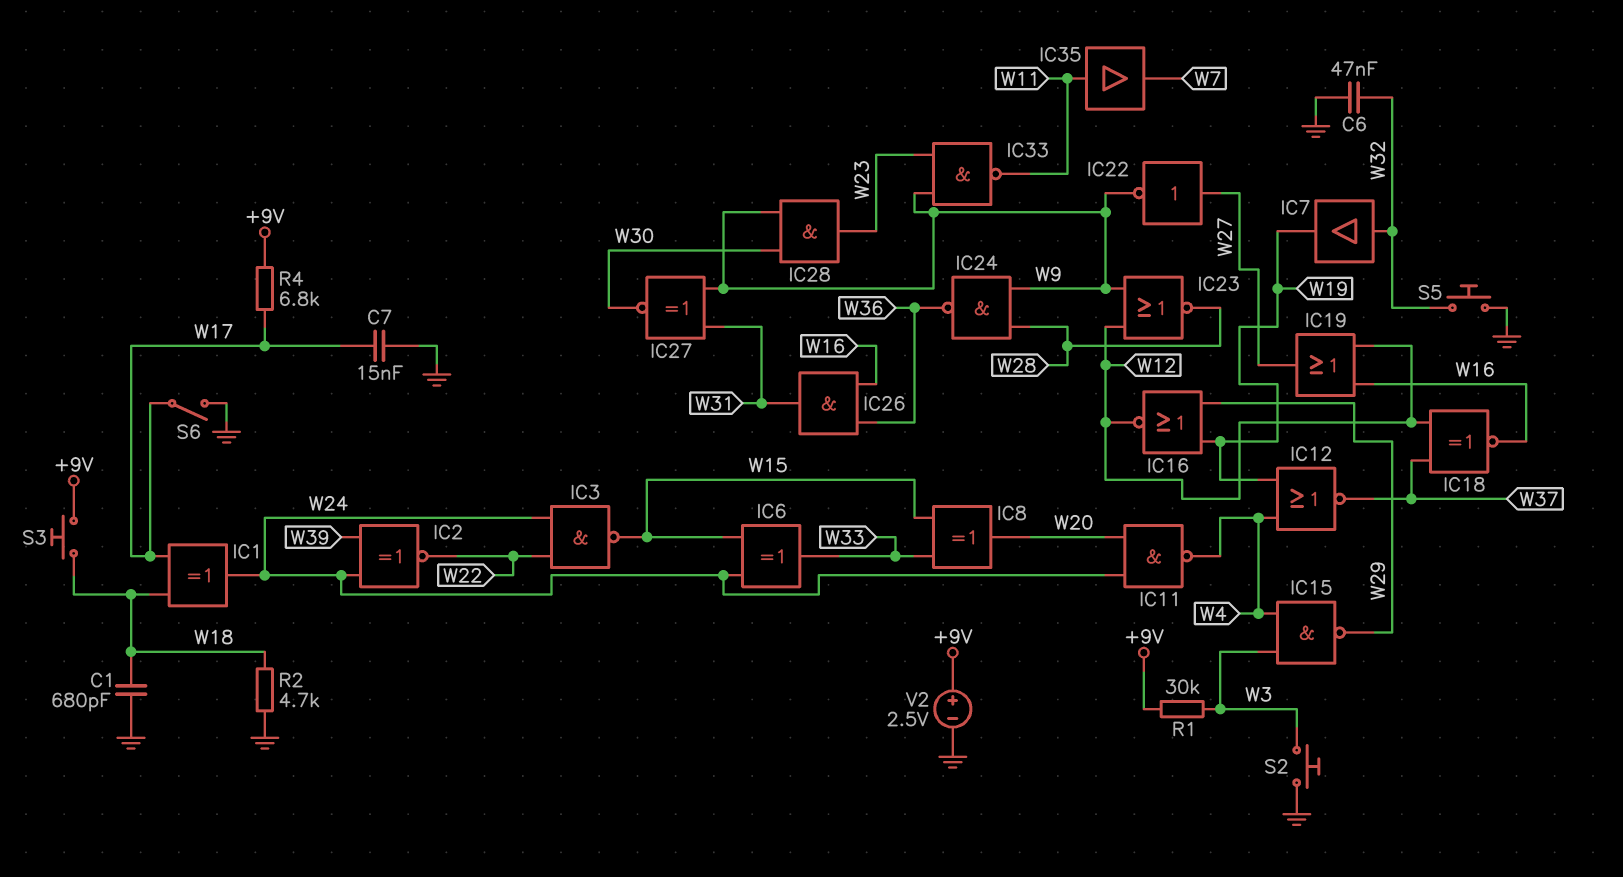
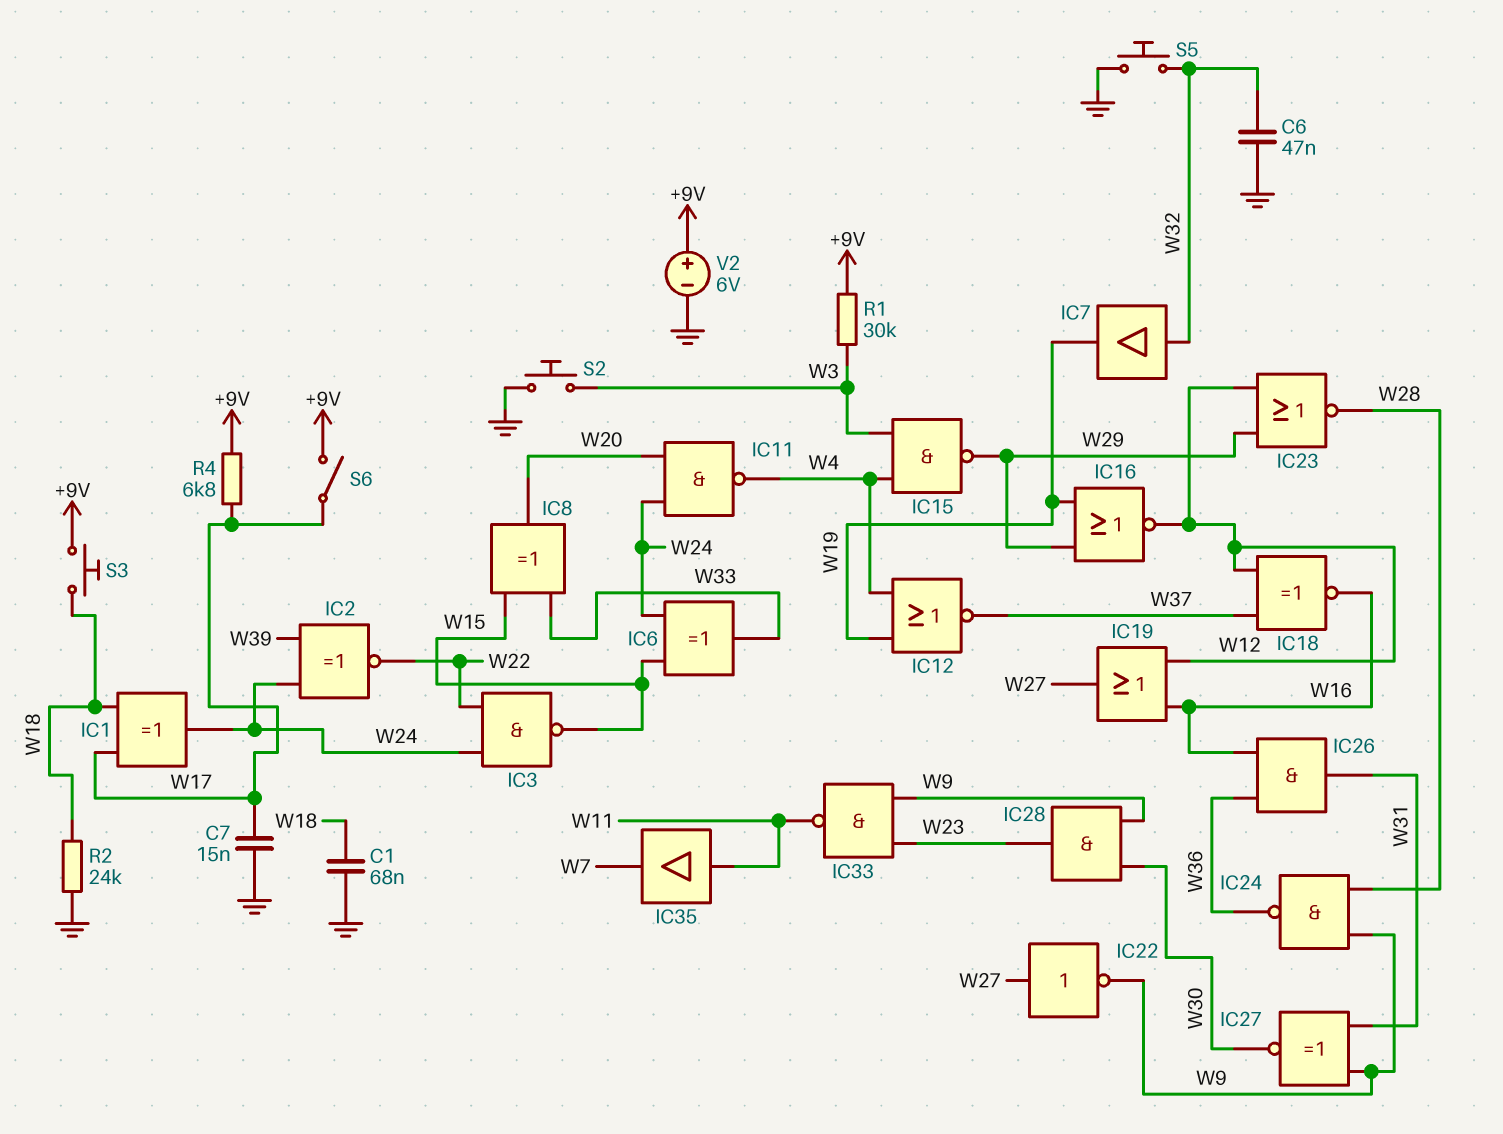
C1: 680pF (GND, W18) -> 68nF (GND, W18)
IC23: NOR (in W9, in W12, out W28) -> NOR (in W12, in W29, out W28)
R2: 4.7k (GND, W18) -> 24k (GND, W18)
S6: switch (GND, W17) -> switch (+9V, W17)
V2: 2.5V (plus +9V, minus GND) -> 6V (plus +9V, minus GND)

